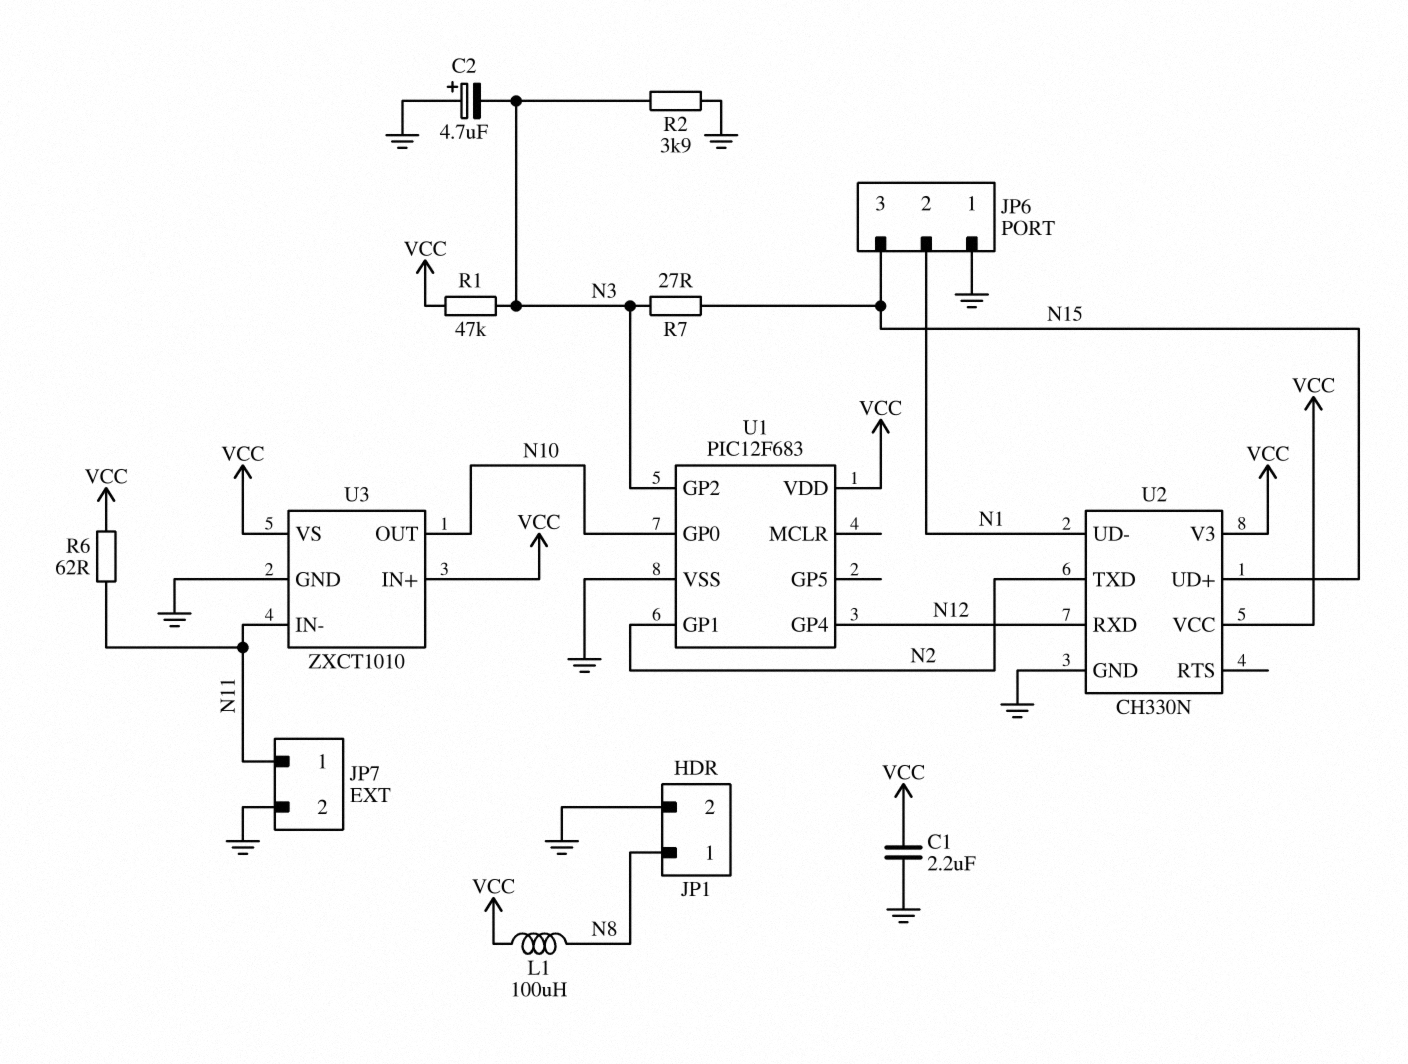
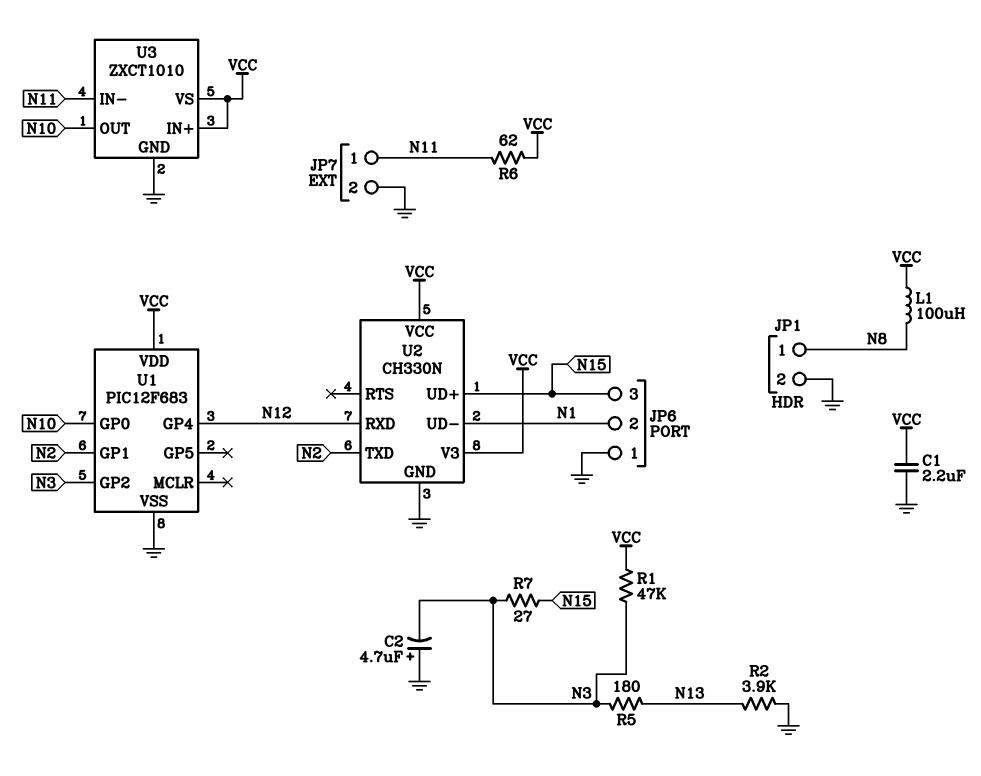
R2: 3.9k (GND, N3) -> 3.9k (GND, N13)
R5: none -> 180 (N3, N13)

